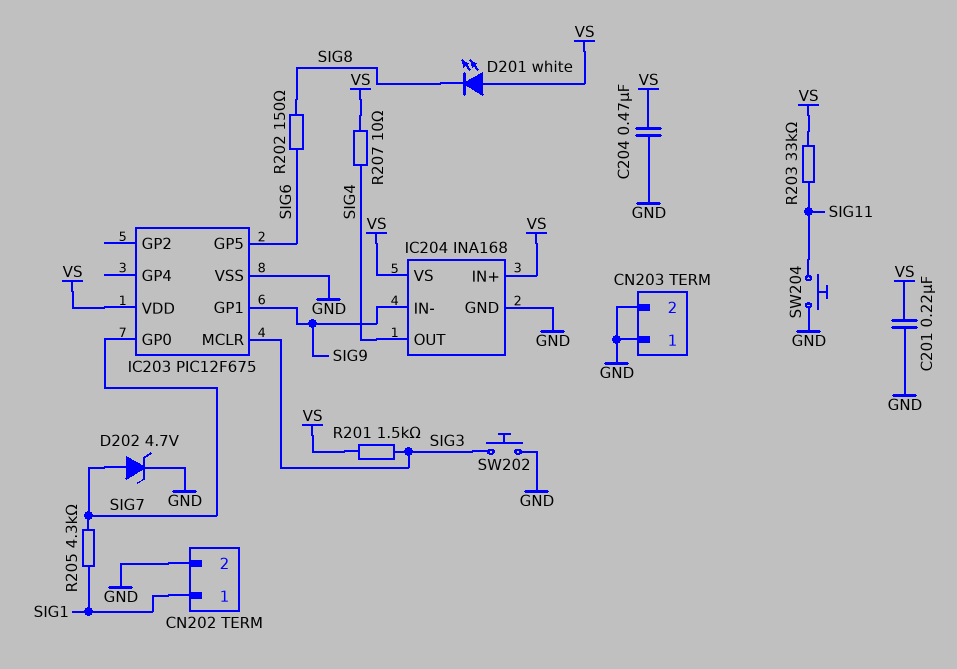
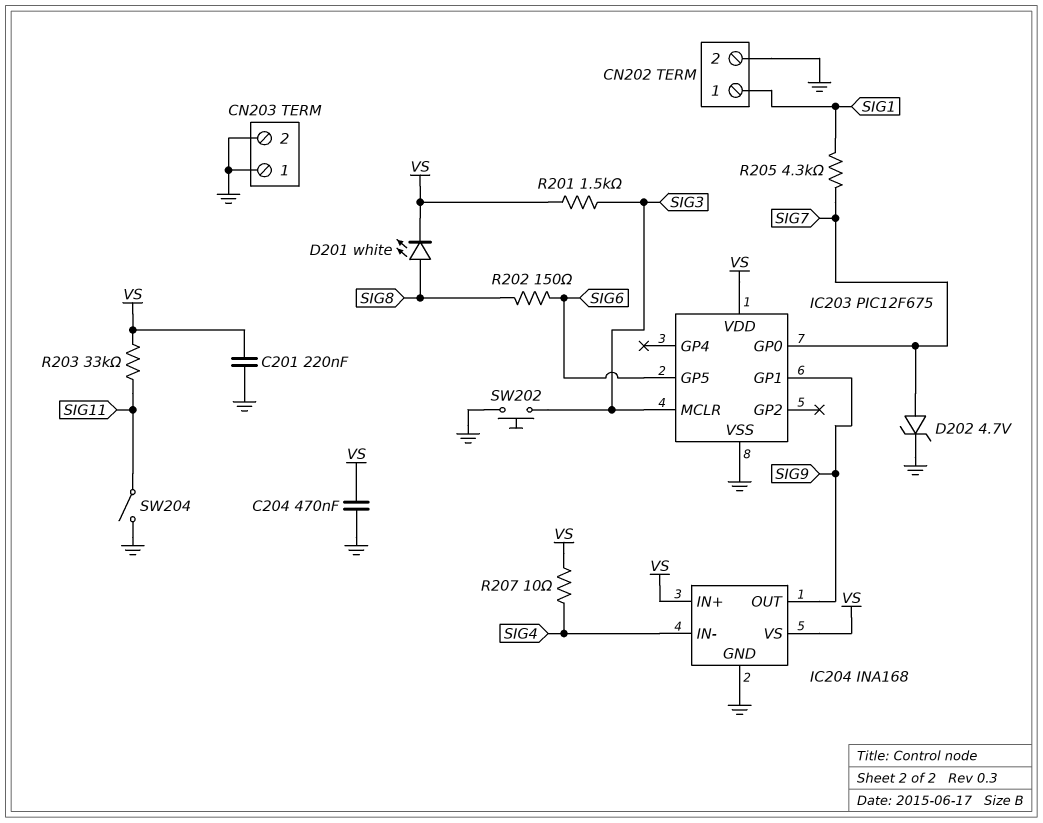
D201: LED white (A VS, K SIG8) -> LED white (A SIG8, K VS)
IC204 pin IN-: SIG9 -> SIG4
IC204 pin OUT: SIG4 -> SIG9
SW204: button (GND, SIG11) -> switch (GND, SIG11)

